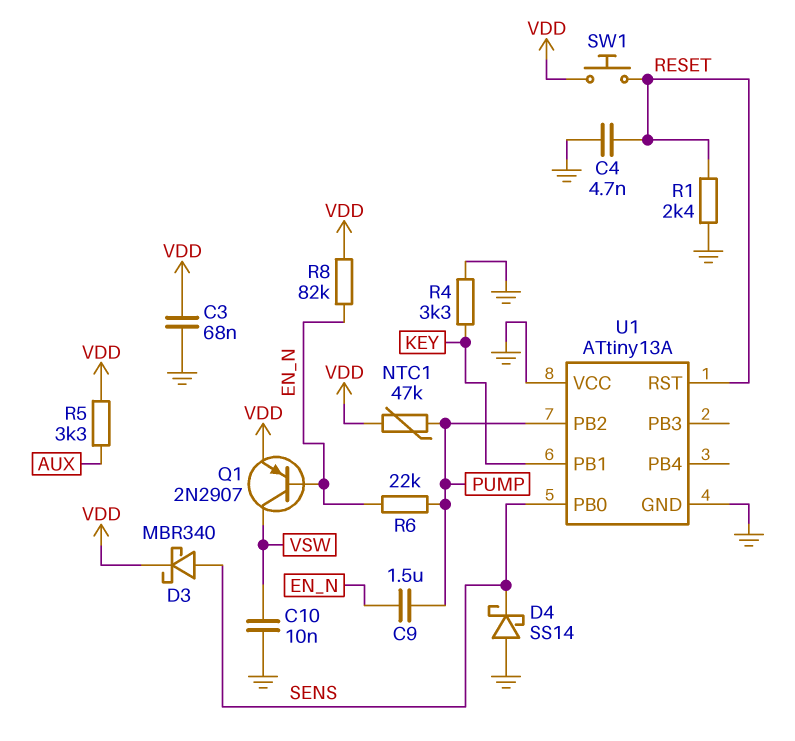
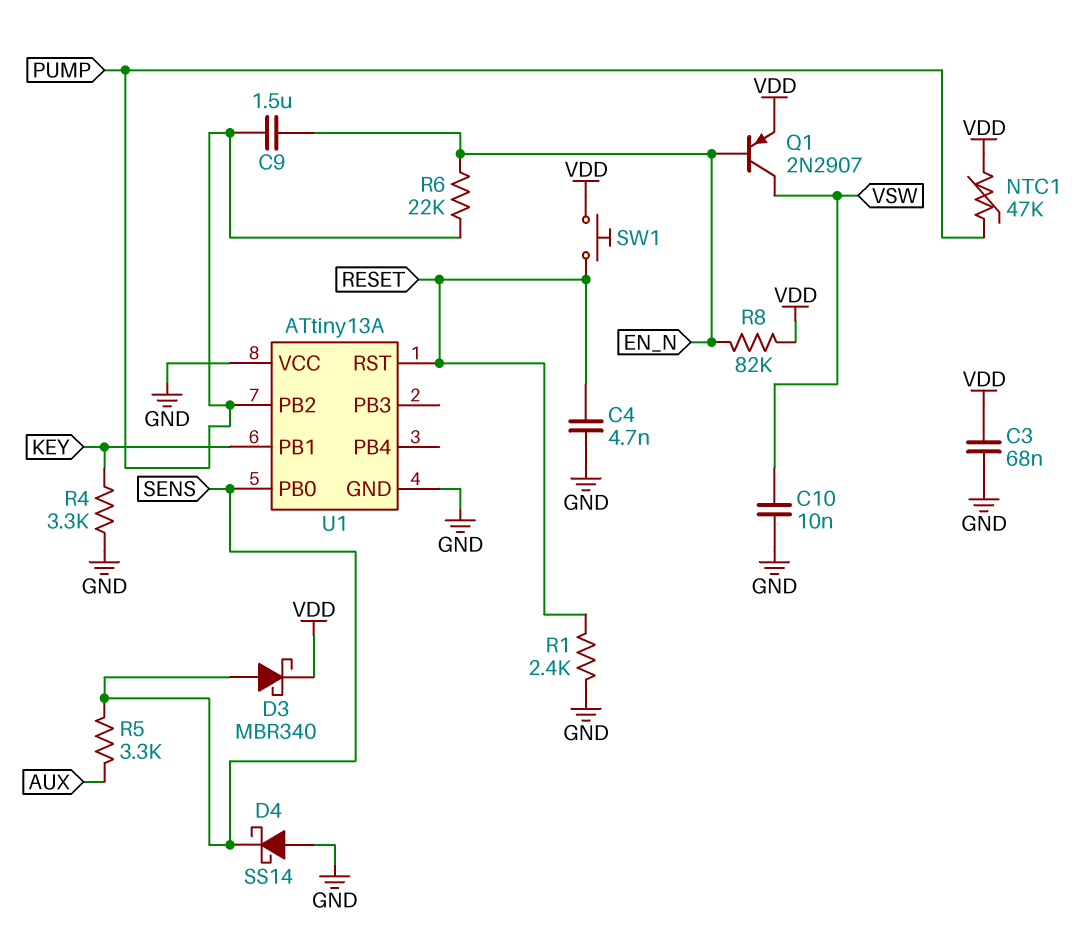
R5: 3.3k (AUX, VDD) -> 3.3k (AUX, SENS)

